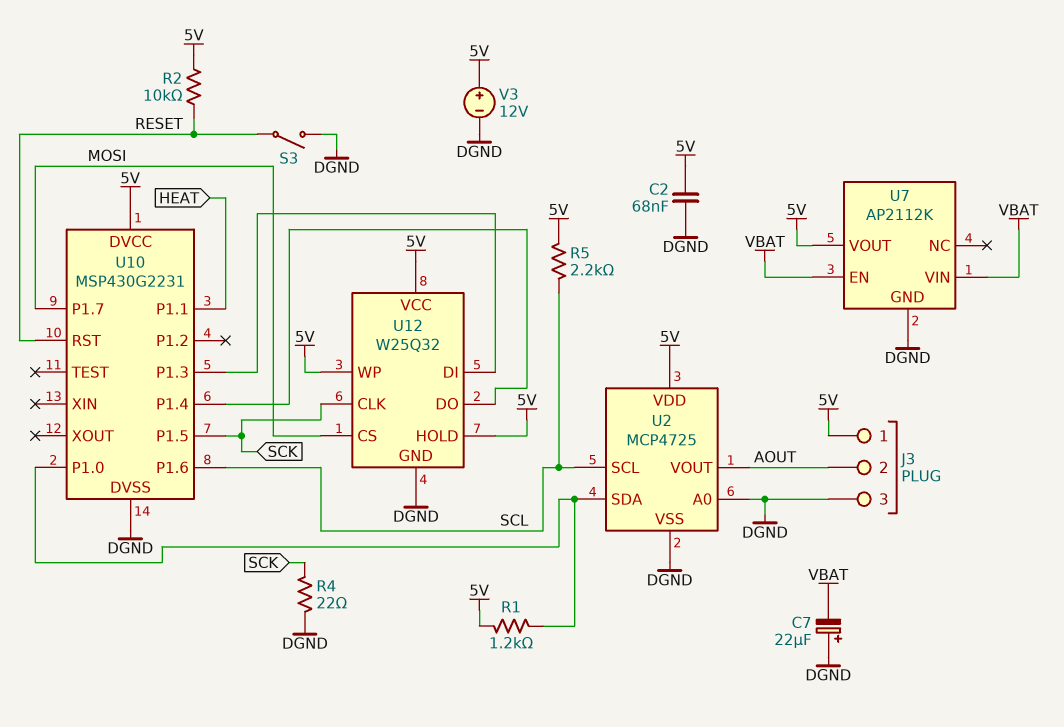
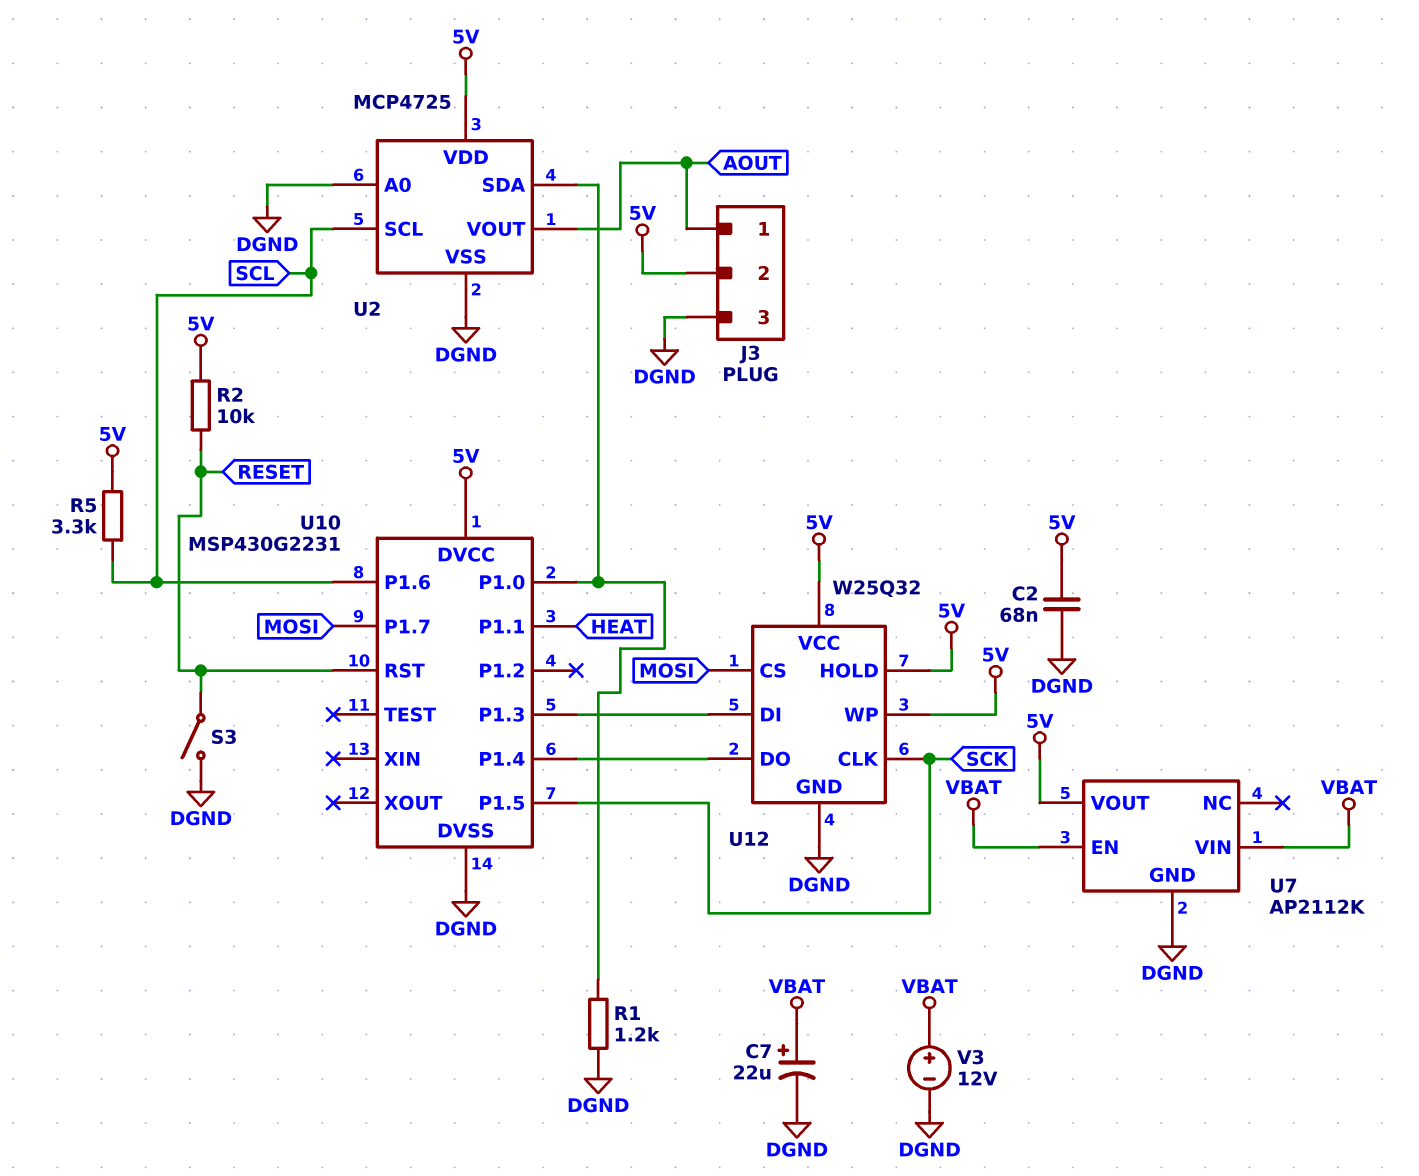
C7: 22uF (plus DGND, minus VBAT) -> 22uF (plus VBAT, minus DGND)
J3 pin 1: 5V -> AOUT
J3 pin 2: AOUT -> 5V
R1: 1.2k (5V, U2/SDA) -> 1.2k (DGND, U2/SDA)
R4: 22 (DGND, SCK) -> none
R5: 2.2k (5V, SCL) -> 3.3k (5V, SCL)
V3: 12V (plus 5V, minus DGND) -> 12V (plus VBAT, minus DGND)

